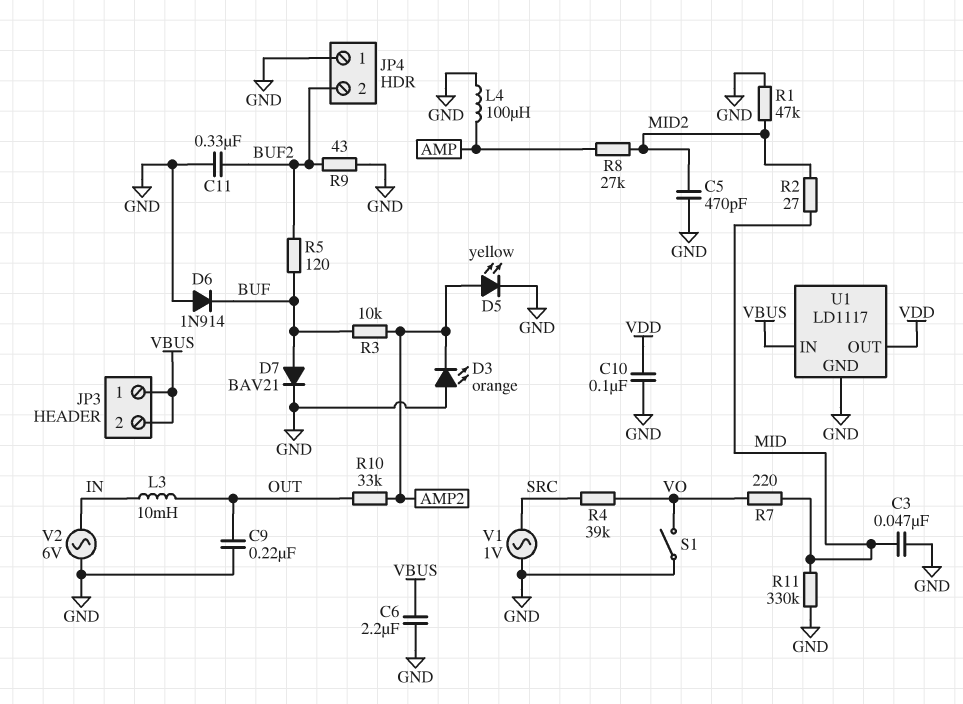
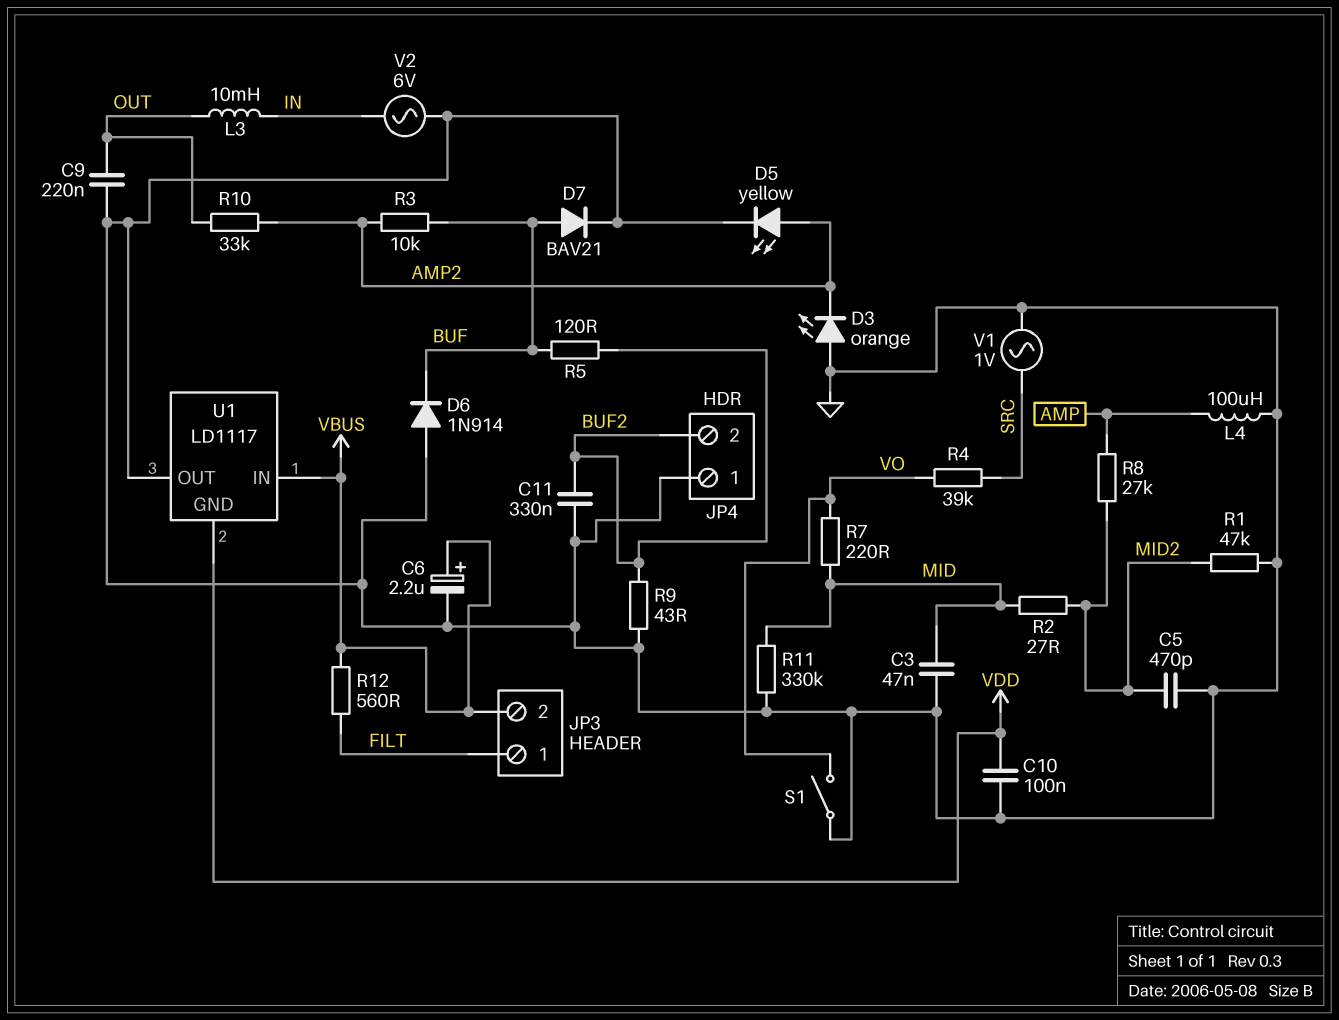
C6: 2.2uF (GND, VBUS) -> 2.2uF (plus VBUS, minus GND)
JP3 pin 1: VBUS -> FILT
R12: none -> 560 (FILT, VBUS)
U1 pin GND: GND -> VDD
U1 pin OUT: VDD -> GND

